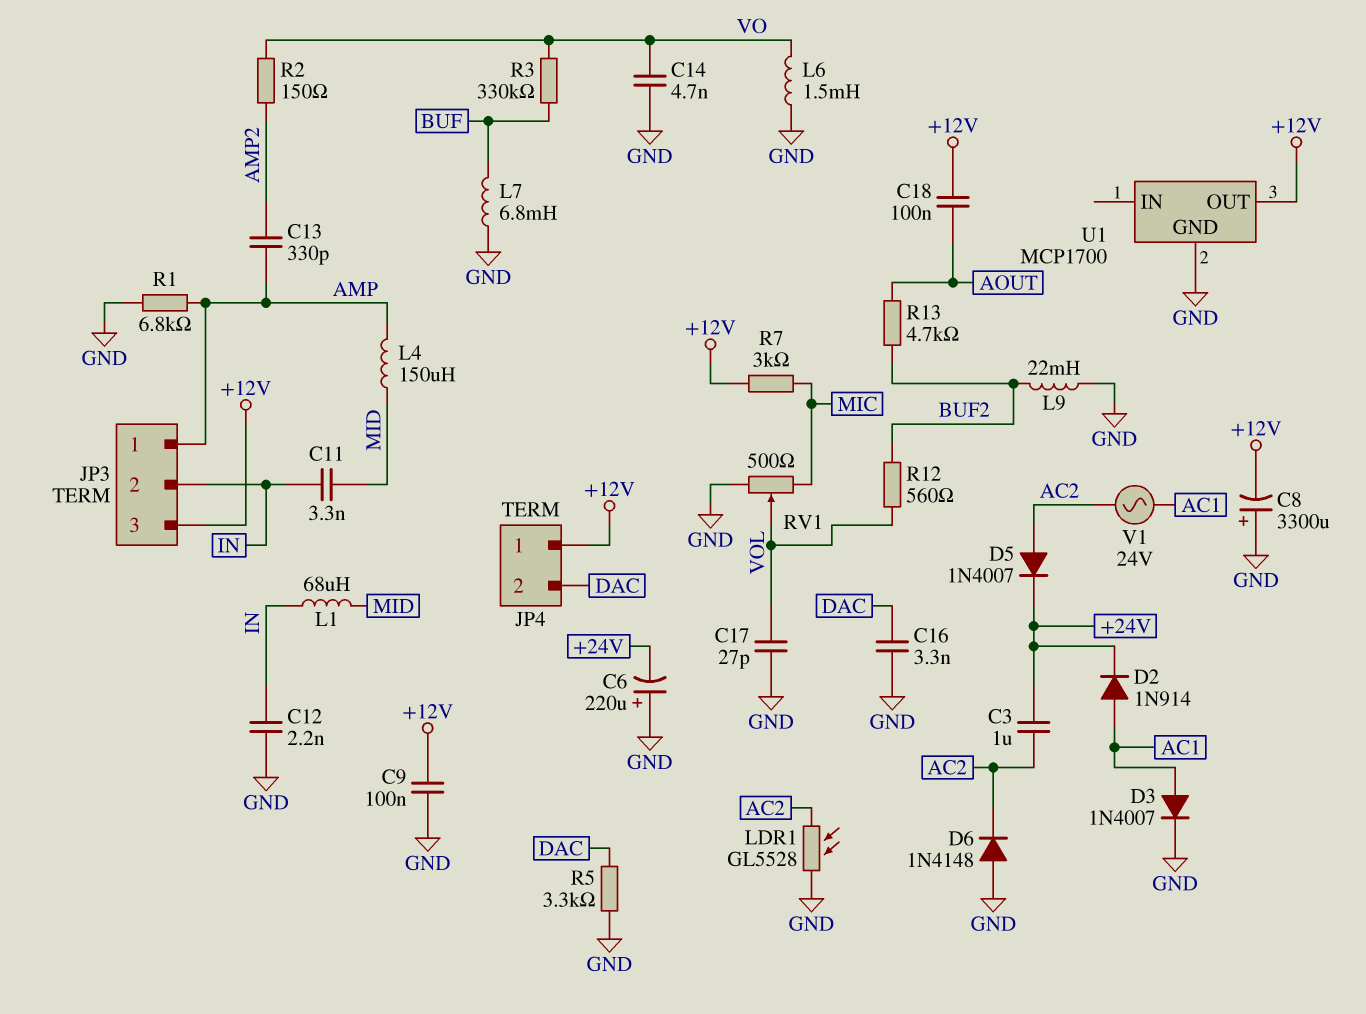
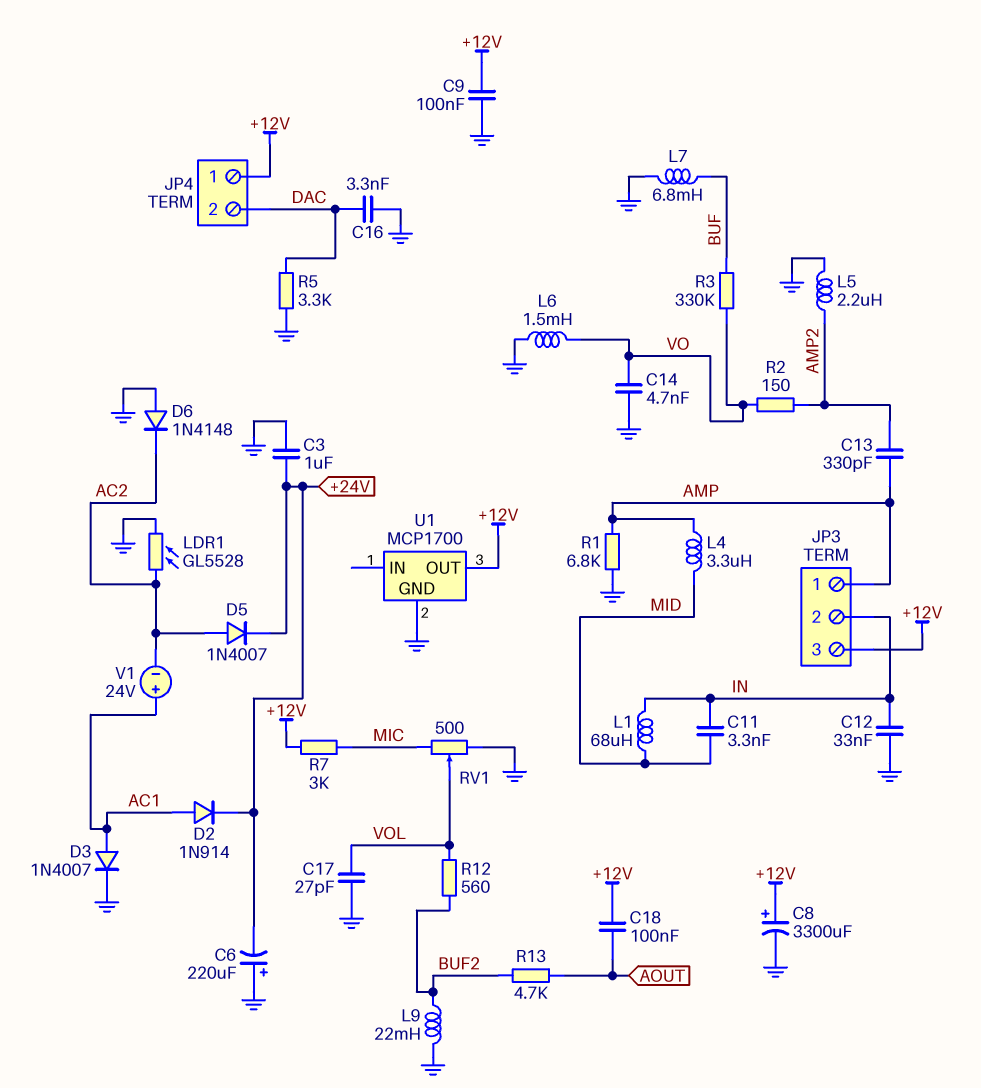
C3: 1uF (+24V, AC2) -> 1uF (+24V, GND)
C8: 3300uF (plus GND, minus +12V) -> 3300uF (plus +12V, minus GND)
C12: 2.2nF (GND, IN) -> 33nF (GND, IN)
L4: 150uH (AMP, MID) -> 3.3uH (AMP, MID)
L5: none -> 2.2uH (AMP2, GND)
V1: AC 24V (AC1, AC2) -> 24V (plus AC1, minus AC2)

